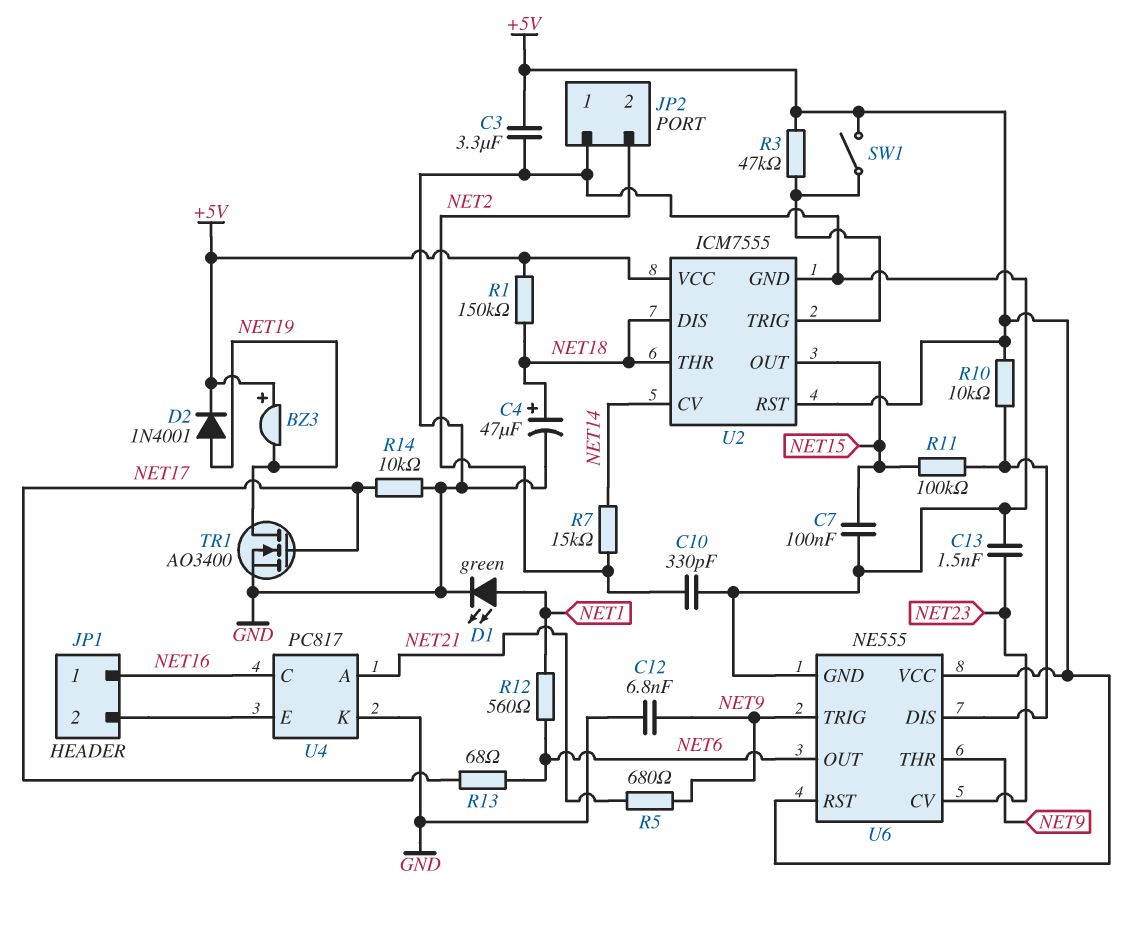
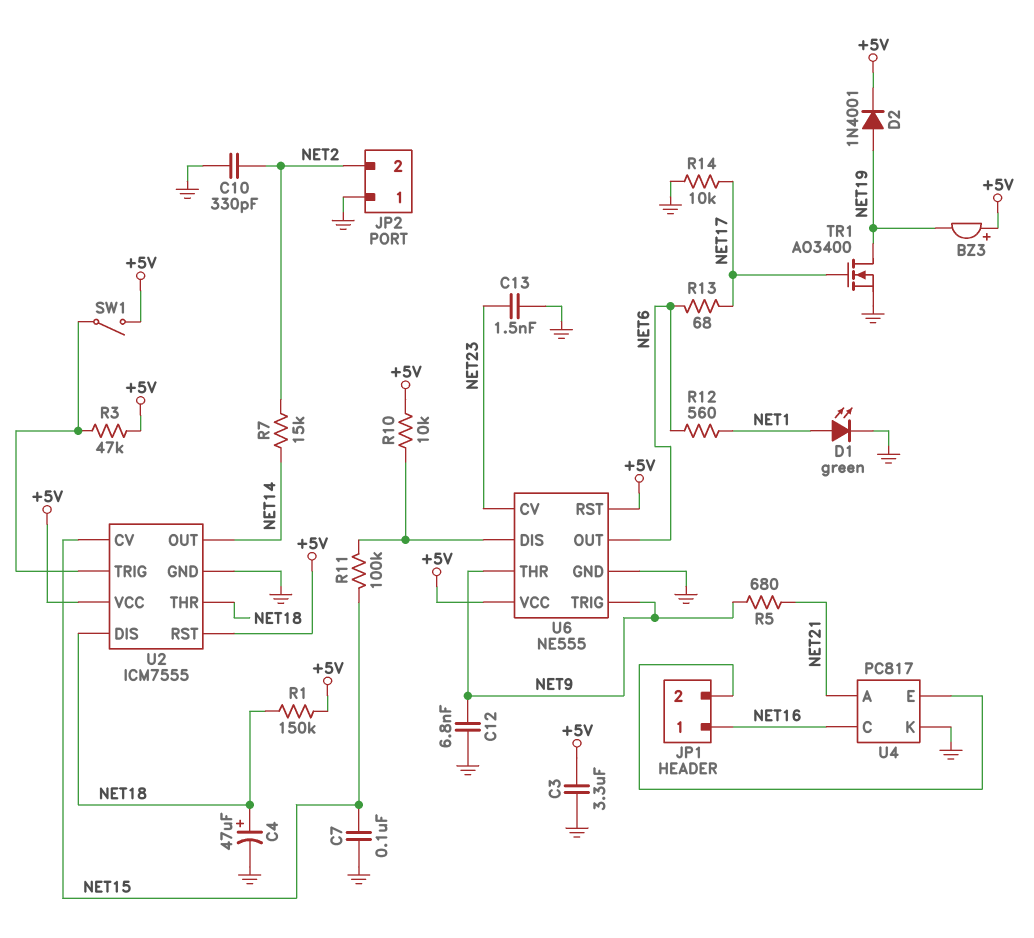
U2 pin CV: NET14 -> NET15
U2 pin OUT: NET15 -> NET14

